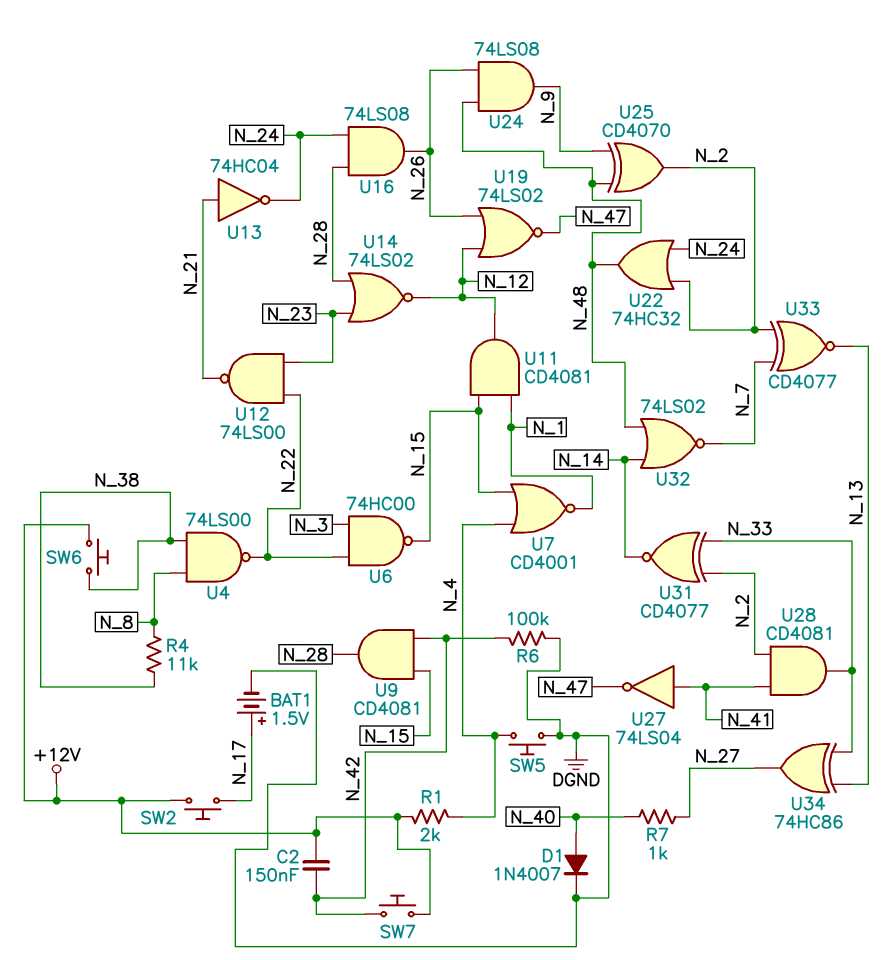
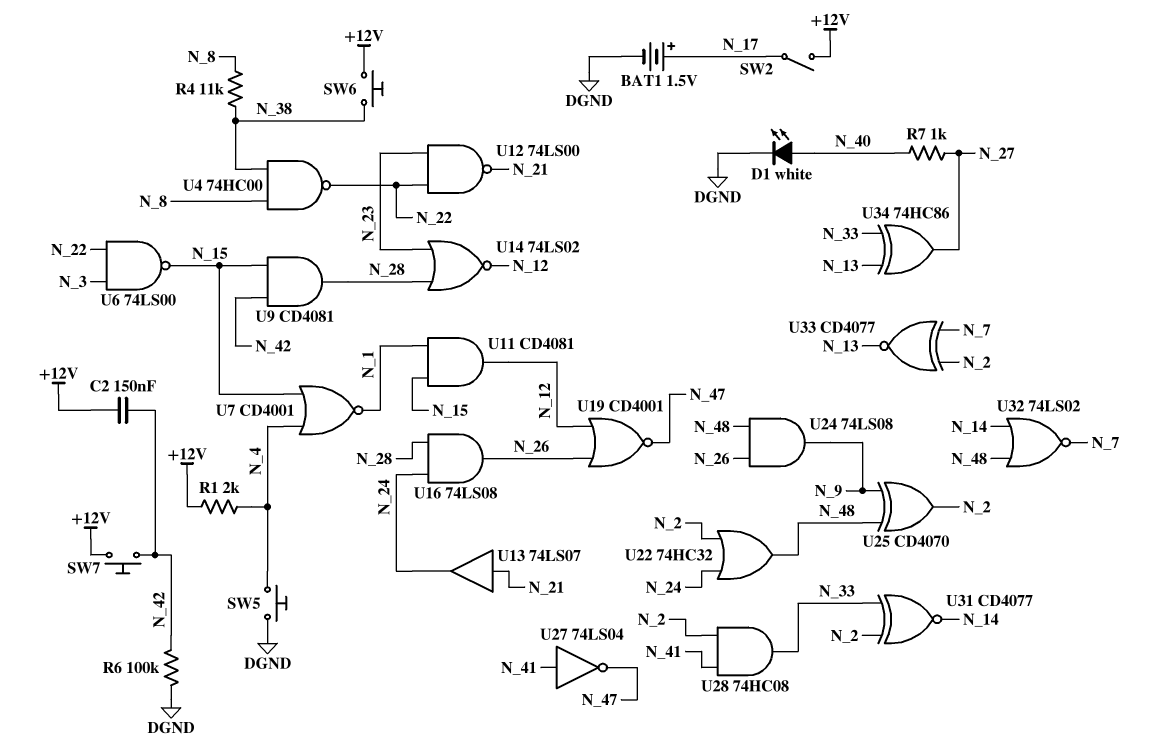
D1: diode 1N4007 (A N_40, K DGND) -> LED white (A N_40, K DGND)
SW2: button (+12V, N_17) -> switch (+12V, N_17)
U4: NAND 74LS00 (in N_8, in N_38, out N_22) -> NAND 74HC00 (in N_8, in N_38, out N_22)
U6: NAND 74HC00 (in N_3, in N_22, out N_15) -> NAND 74LS00 (in N_3, in N_22, out N_15)
U13: NOT 74HC04 (in N_21, out N_24) -> buffer 74LS07 (in N_21, out N_24)
U19: NOR 74LS02 (in N_12, in N_26, out N_47) -> NOR CD4001 (in N_12, in N_26, out N_47)
U28: AND CD4081 (in N_2, in N_41, out N_33) -> AND 74HC08 (in N_2, in N_41, out N_33)

